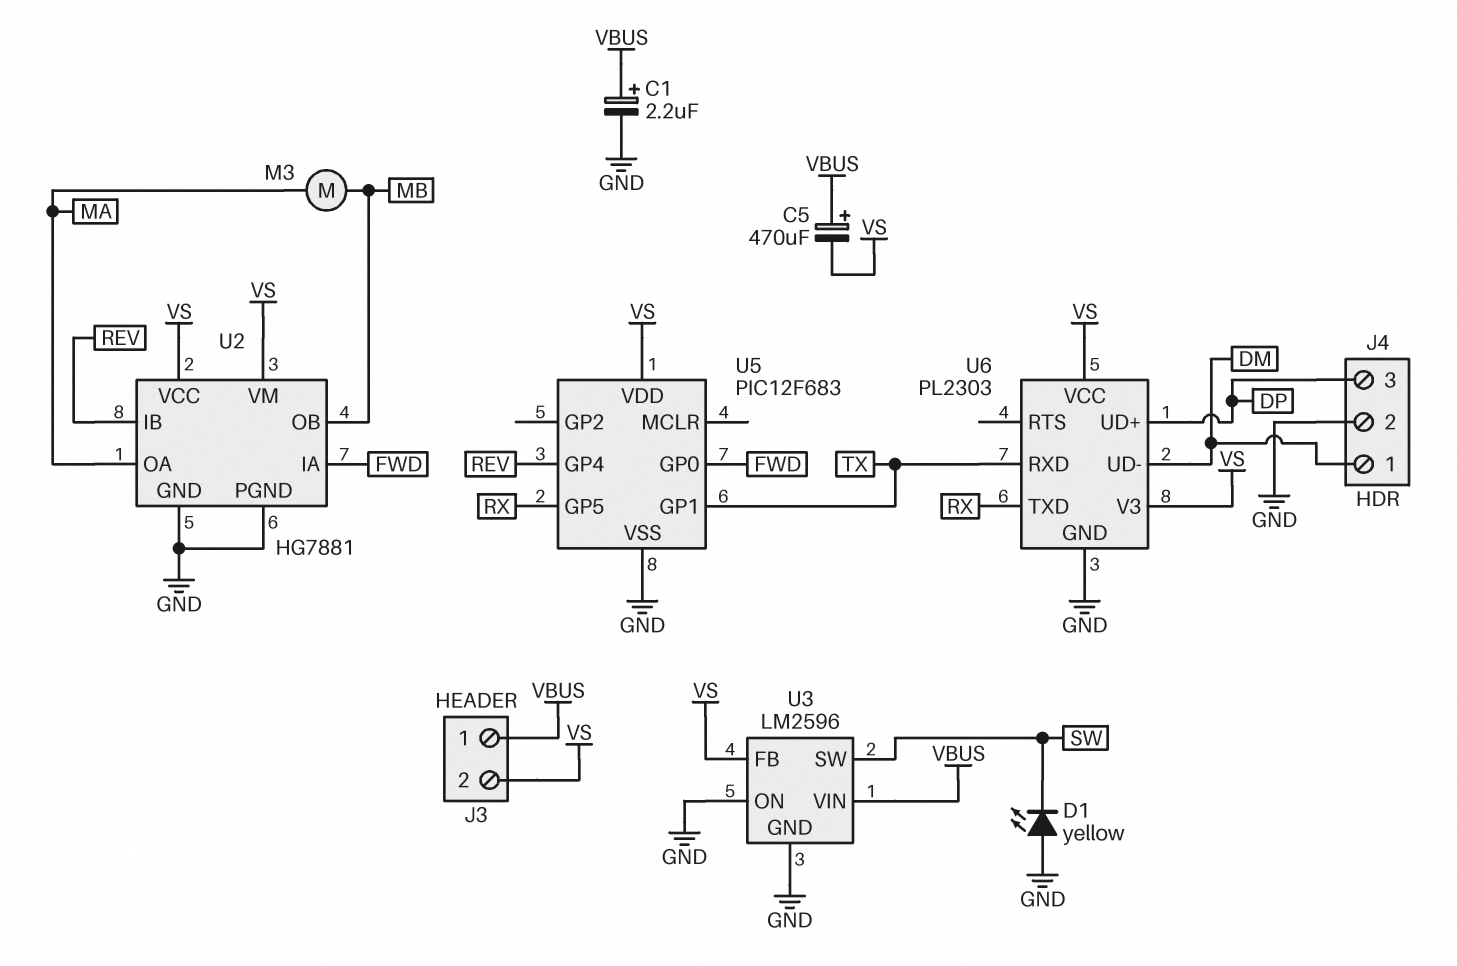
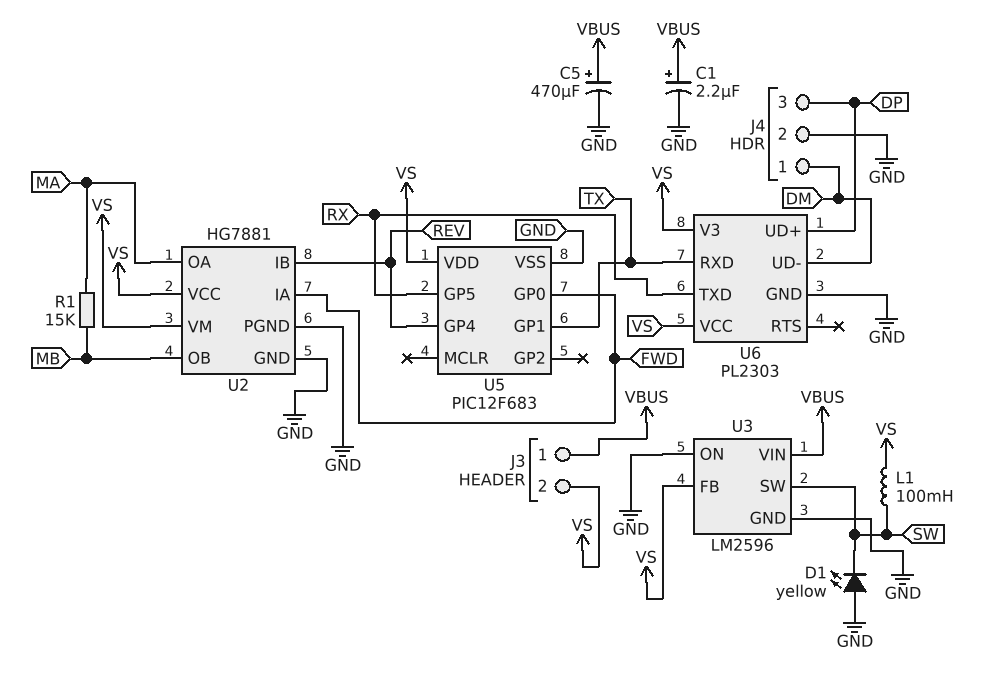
C5: 470uF (plus VBUS, minus VS) -> 470uF (plus VBUS, minus GND)
L1: none -> 100mH (SW, VS)
M3: motor (MA, MB) -> none
R1: none -> 15k (MA, MB)

